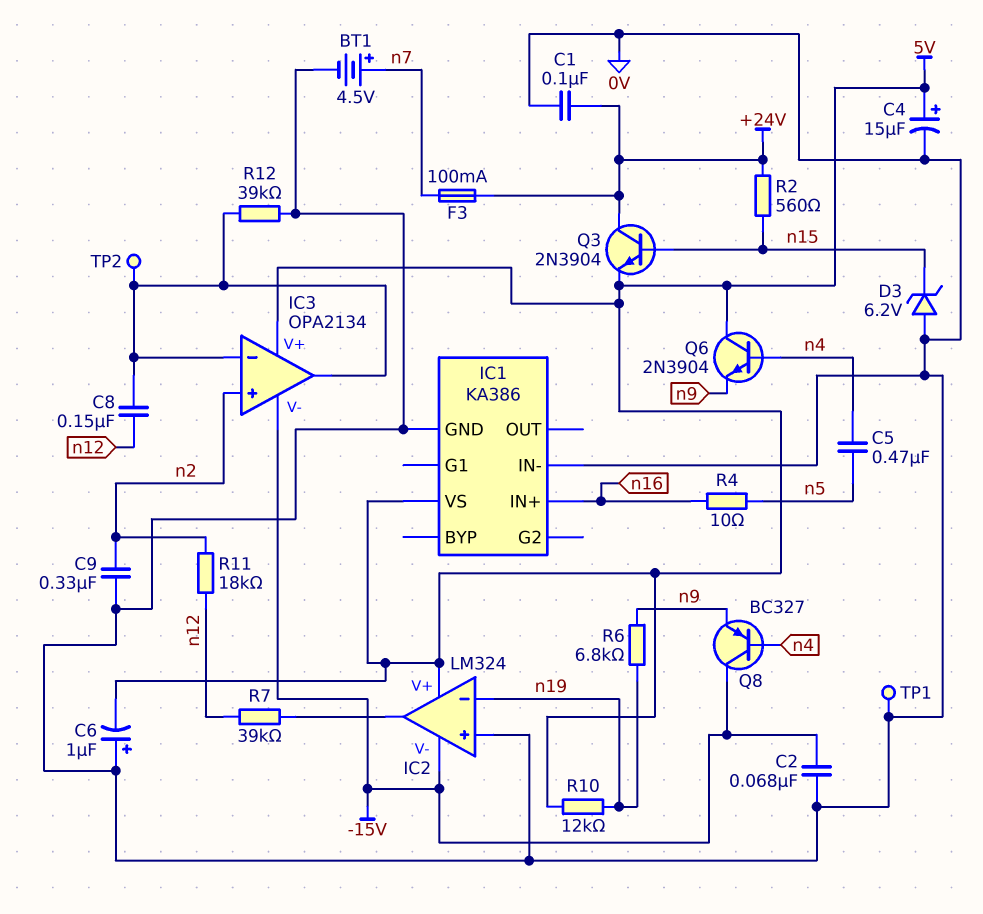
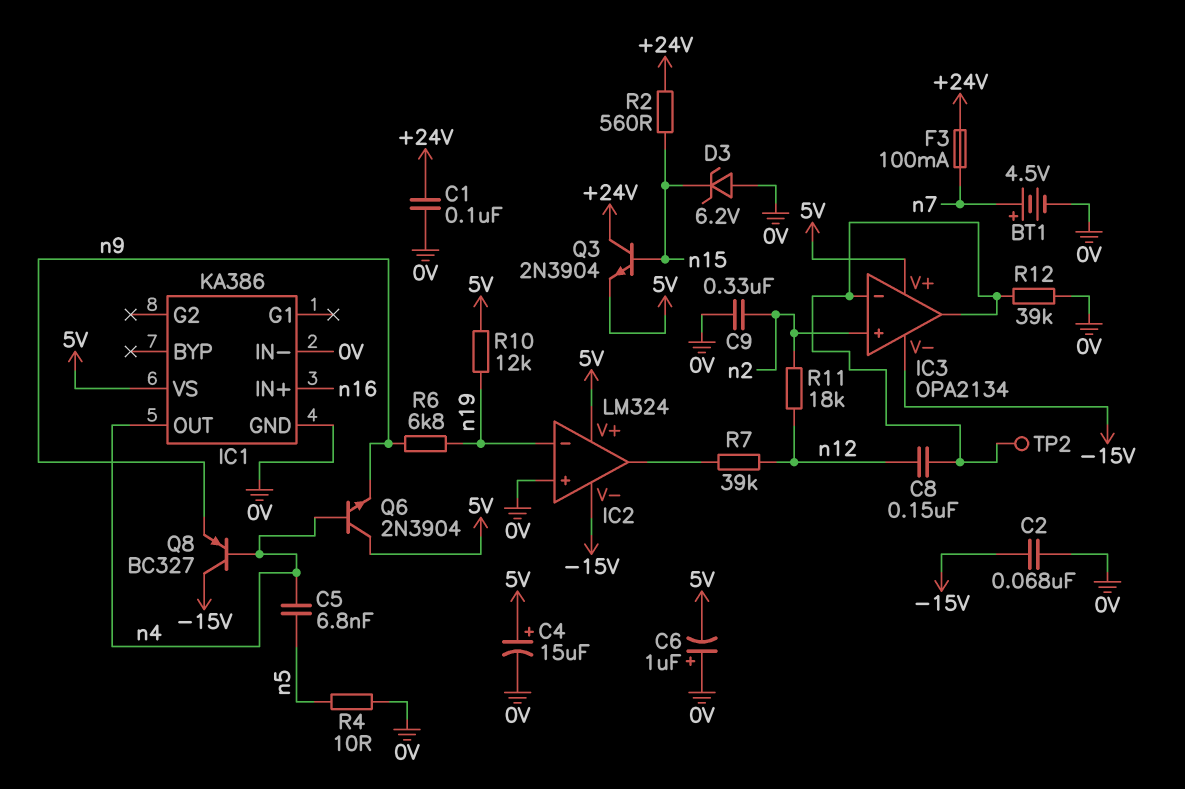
C5: 470nF (n4, n5) -> 6.8nF (n4, n5)
IC1 pin OUT: none -> n4
R4: 10 (n5, n16) -> 10 (0V, n5)
TP1: test point (0V) -> none

